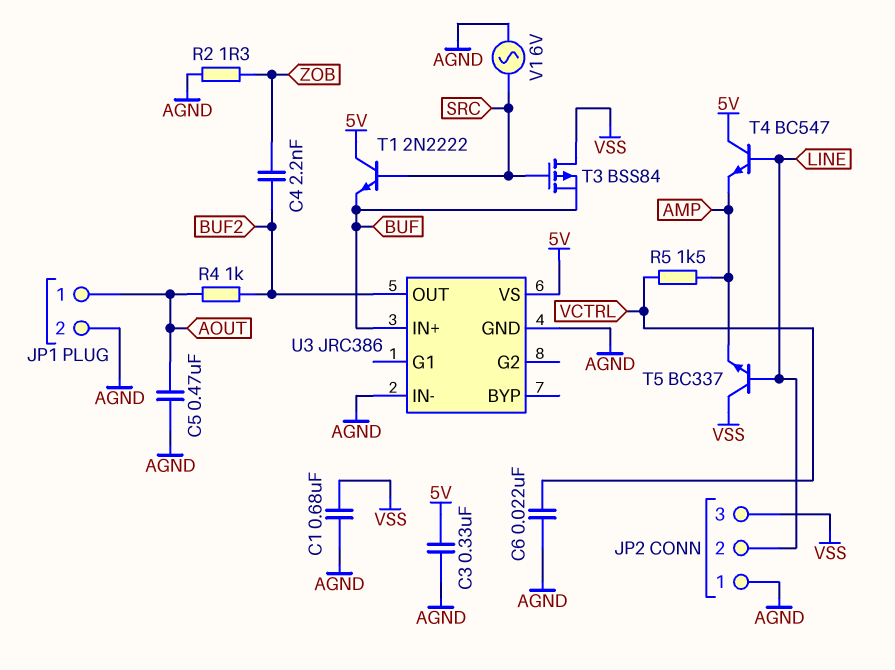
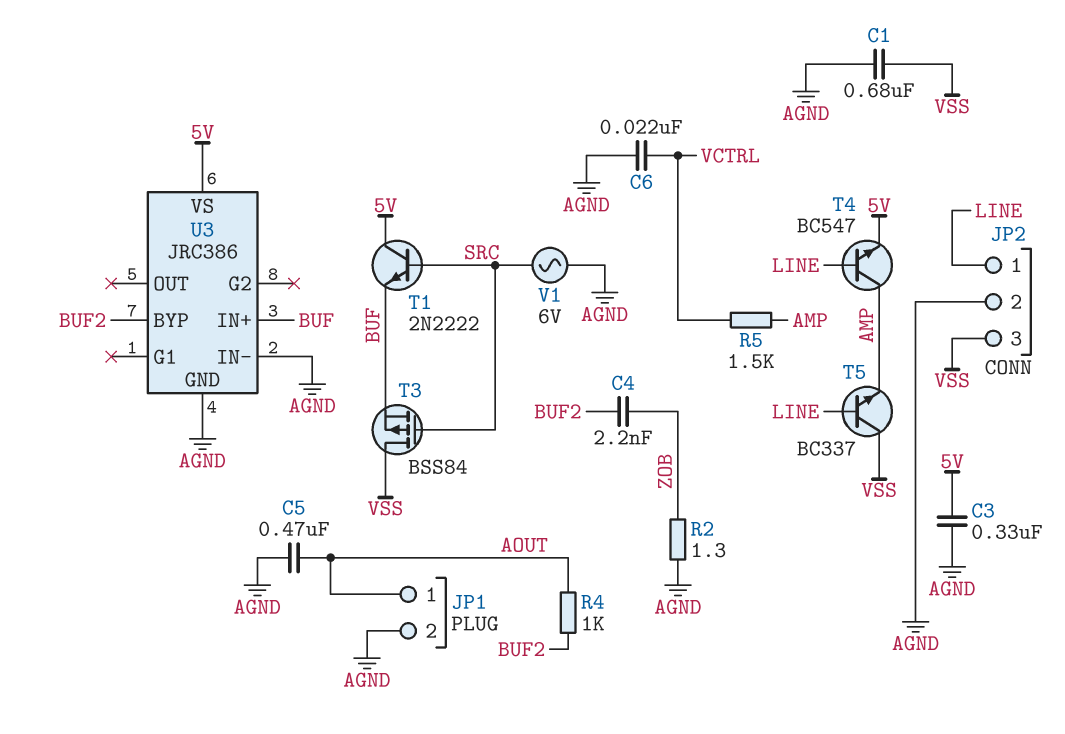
JP2 pin 1: AGND -> LINE
JP2 pin 2: LINE -> AGND
T4: NPN BC547 (B LINE, C 5V, E AMP) -> NPN BC547 (B LINE, C AMP, E 5V)
U3 pin BYP: none -> BUF2
U3 pin OUT: BUF2 -> none

